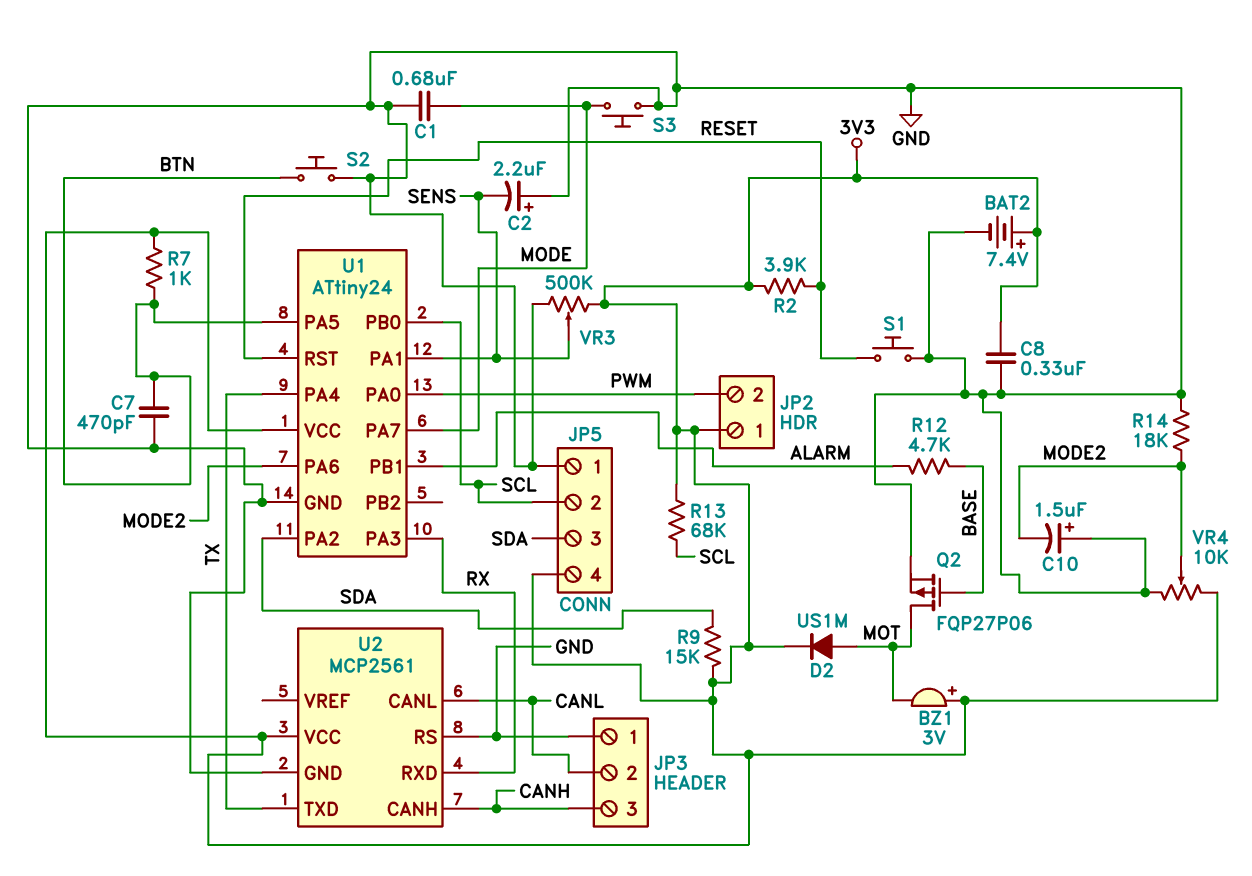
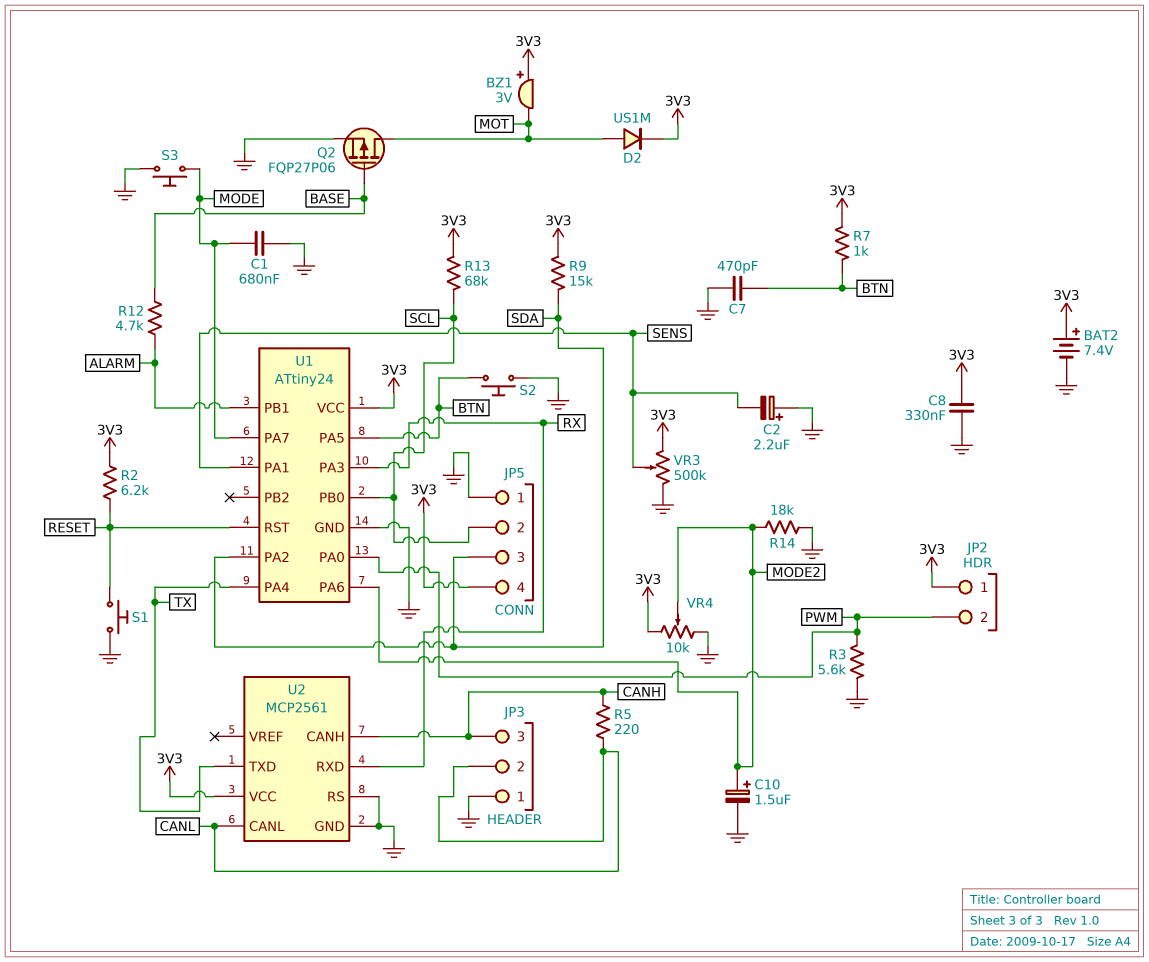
C10: 1.5uF (plus GND, minus MODE2) -> 1.5uF (plus MODE2, minus GND)
R2: 3.9k (3V3, RESET) -> 6.2k (3V3, RESET)
R3: none -> 5.6k (GND, PWM)
R5: none -> 220 (CANH, CANL)

